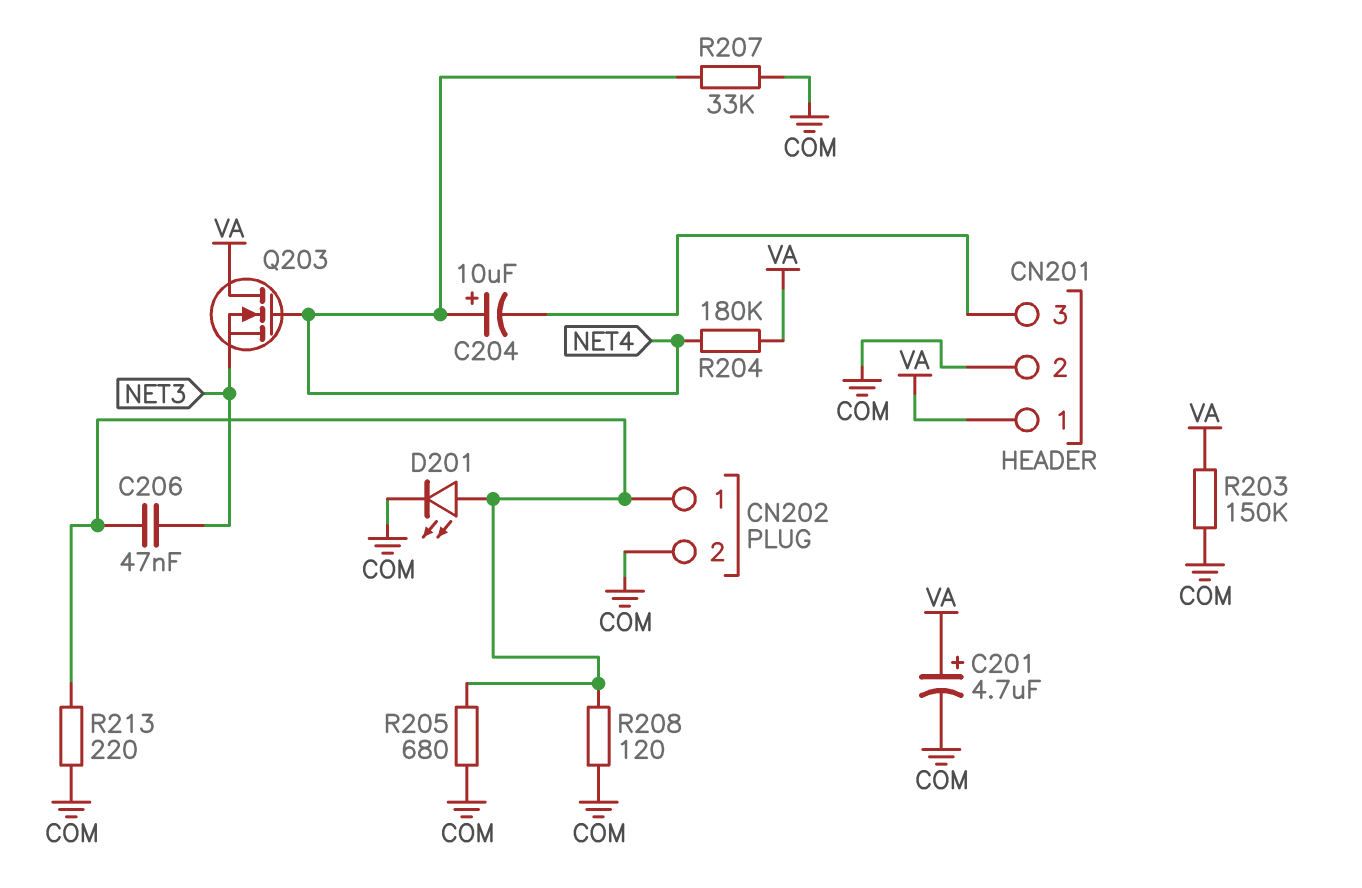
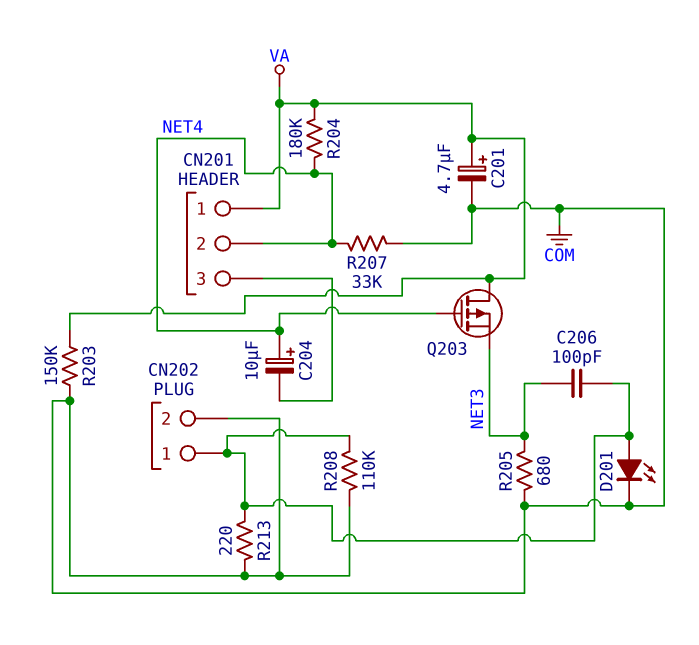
C206: 47nF (CN202/1, NET3) -> 100pF (CN202/1, NET3)
CN201 pin 2: COM -> NET4
Q203: NMOS (G NET4, D VA, S NET3) -> PMOS (G NET4, D VA, S NET3)
R205: 680 (CN202/1, COM) -> 680 (COM, NET3)
R208: 120 (CN202/1, COM) -> 110k (CN202/1, COM)

